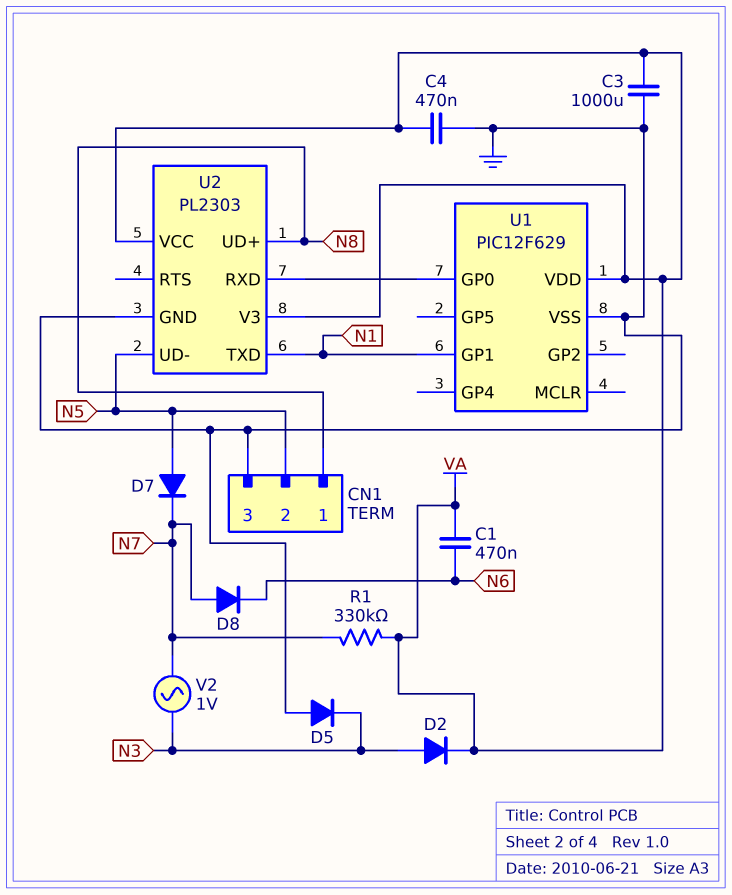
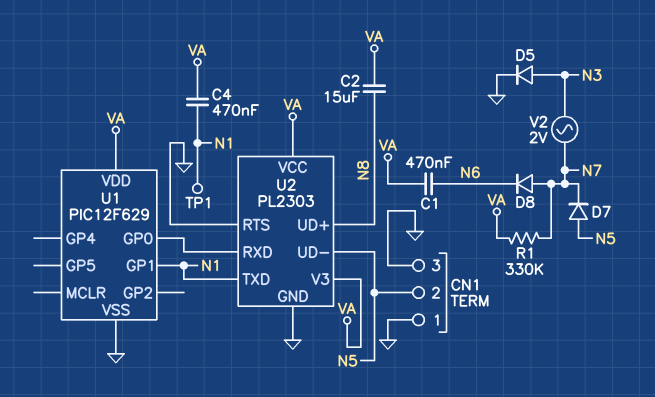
C2: none -> 15uF (N8, VA)
C3: 1000uF (GND, VA) -> none
C4: 470nF (GND, VA) -> 470nF (N1, VA)
CN1 pin 1: N8 -> GND
D2: diode (A N3, K VA) -> none
D5: diode (A GND, K N3) -> diode (A N3, K GND)
TP1: none -> test point (N1)
U2 pin RTS: none -> GND
V2: AC 1V (N3, N7) -> AC 2V (N3, N7)

